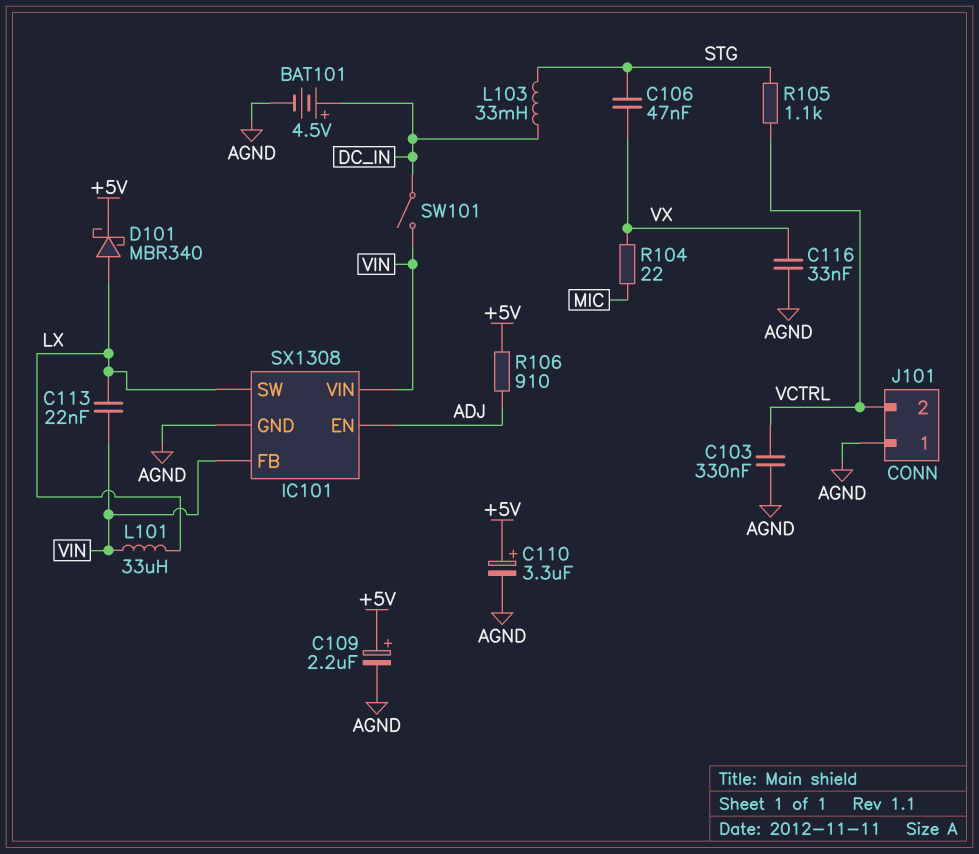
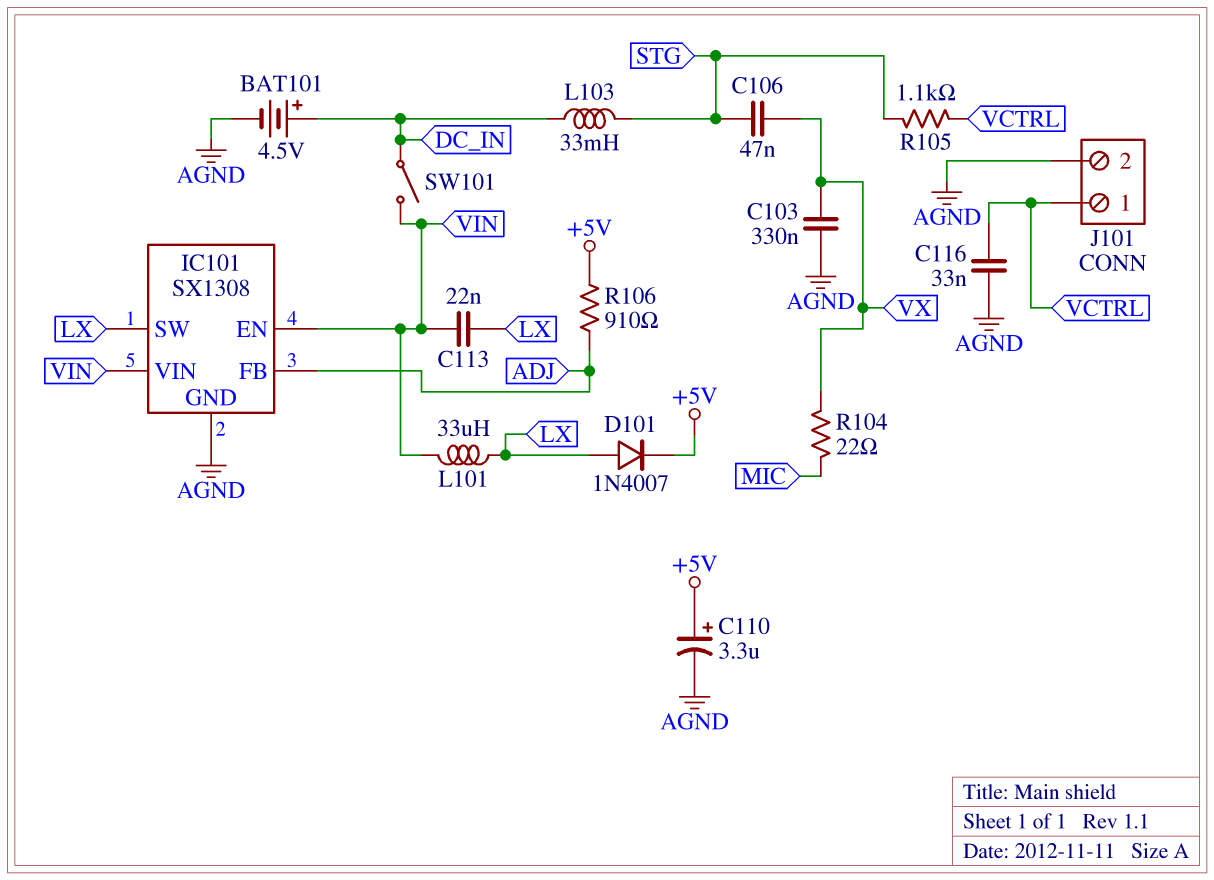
C103: 330nF (AGND, VCTRL) -> 330nF (AGND, VX)
C109: 2.2uF (plus +5V, minus AGND) -> none
C116: 33nF (AGND, VX) -> 33nF (AGND, VCTRL)
D101: schottky MBR340 (A LX, K +5V) -> diode 1N4007 (A LX, K +5V)
IC101 pin EN: ADJ -> VIN
IC101 pin FB: VIN -> ADJ
J101 pin 1: AGND -> VCTRL
J101 pin 2: VCTRL -> AGND

